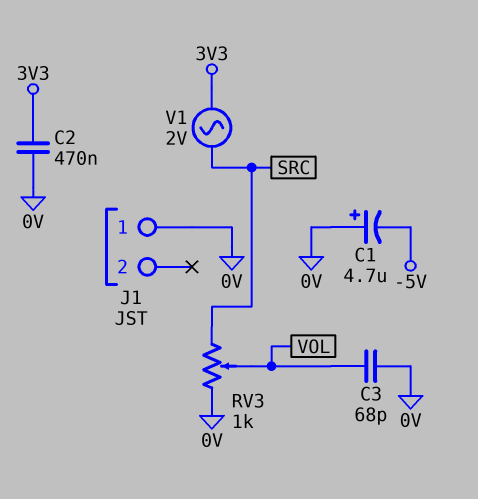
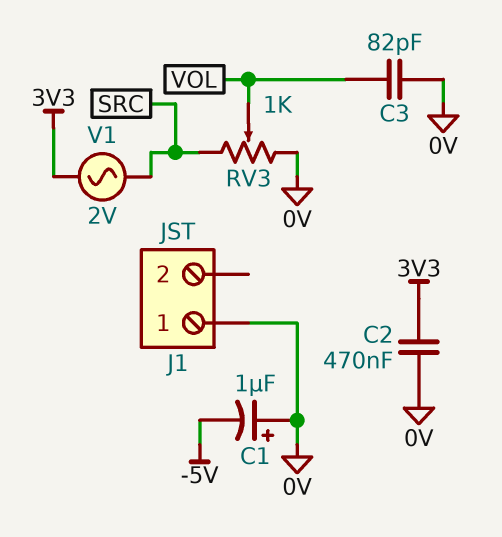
C1: 4.7uF (plus 0V, minus -5V) -> 1uF (plus 0V, minus -5V)
C3: 68pF (0V, VOL) -> 82pF (0V, VOL)

